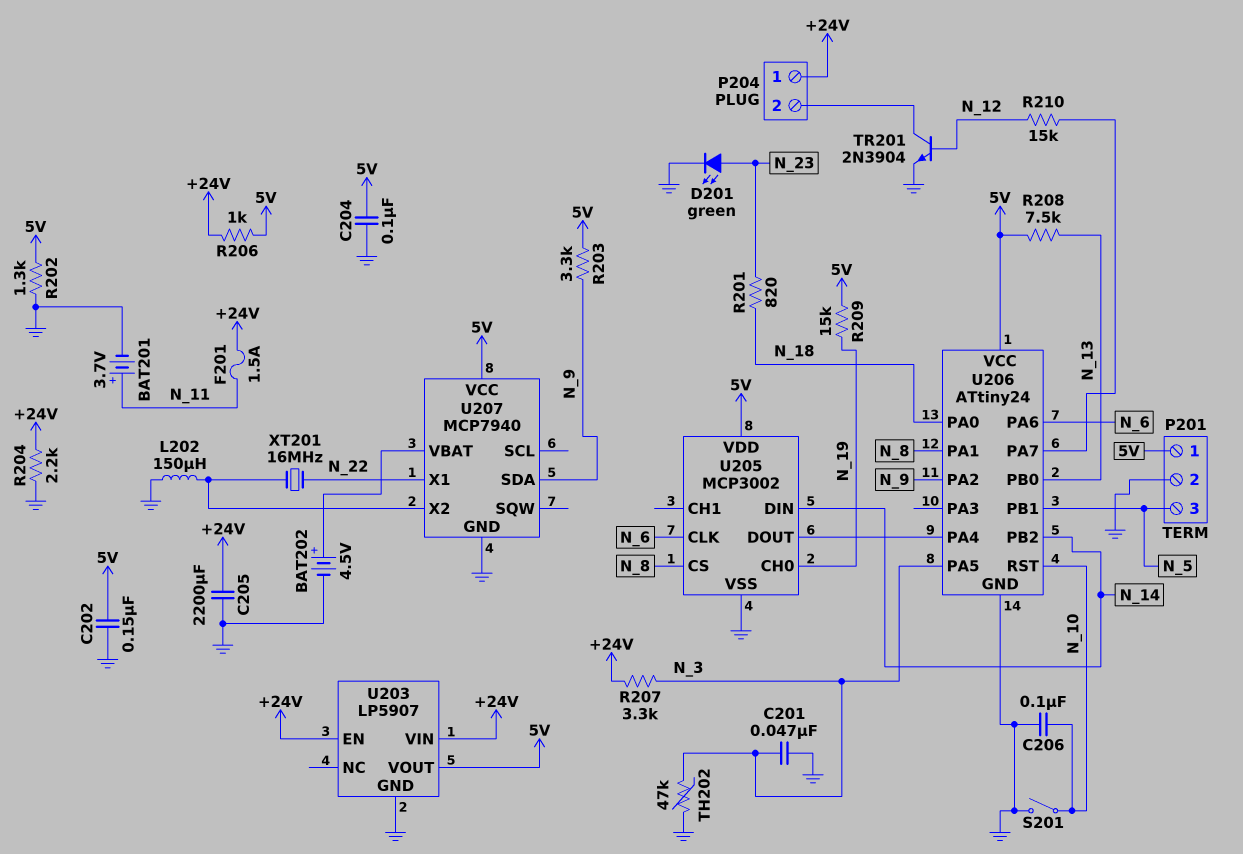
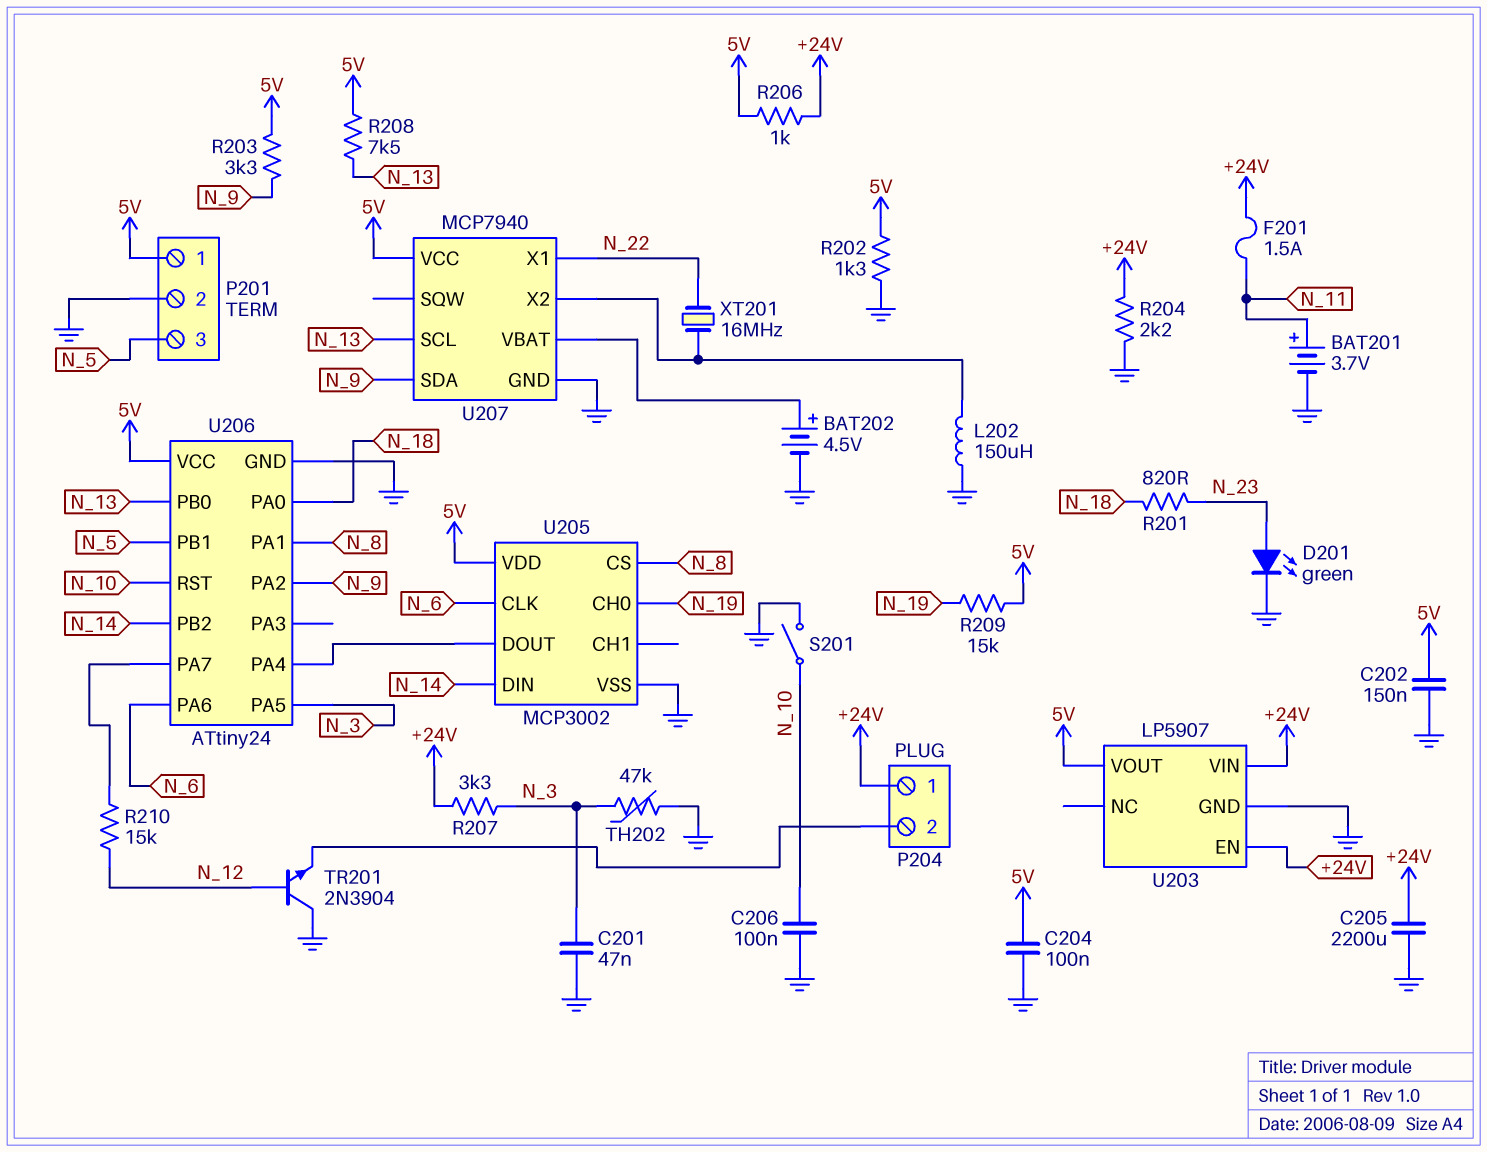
TR201: NPN 2N3904 (B N_12, C P204/2, E GND) -> NPN 2N3904 (B N_12, C GND, E P204/2)
U207 pin SCL: none -> N_13

